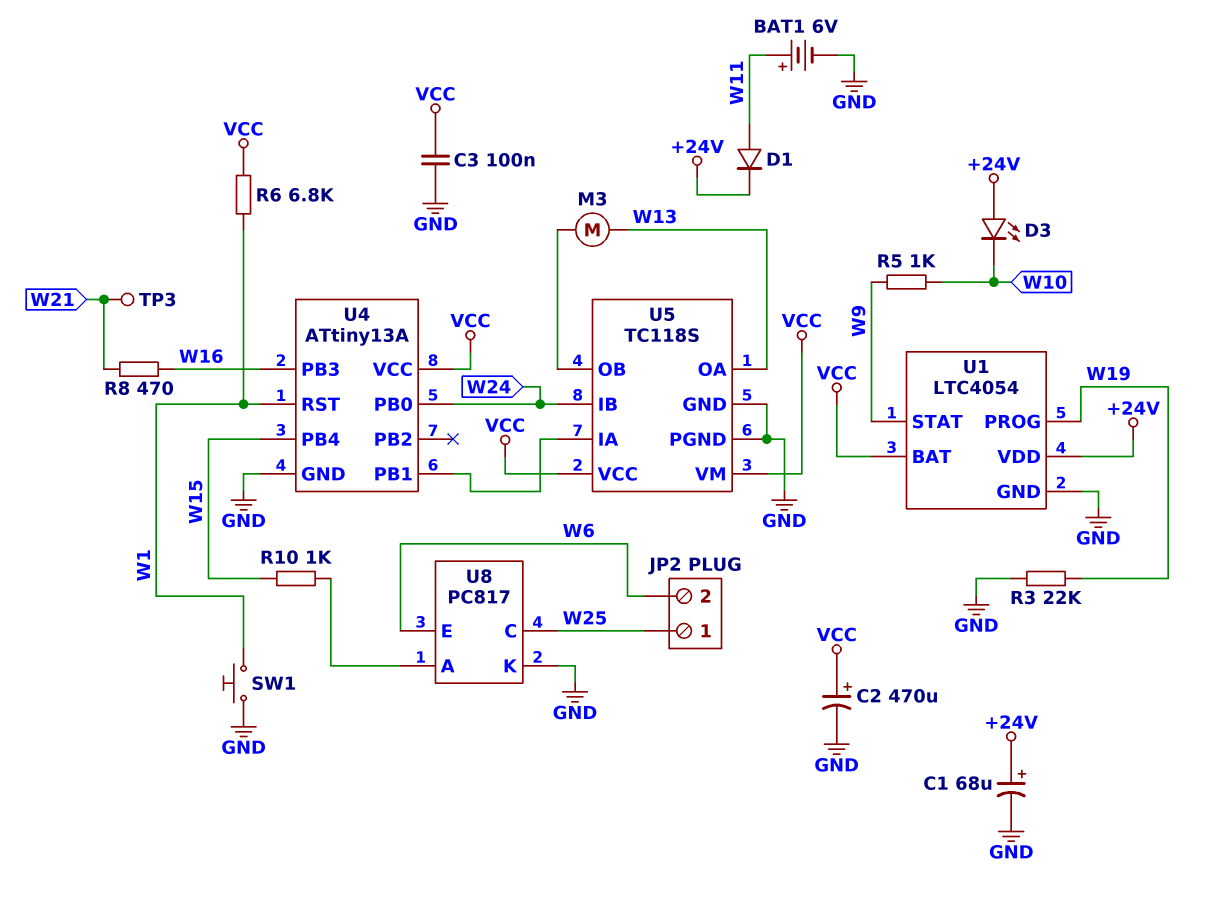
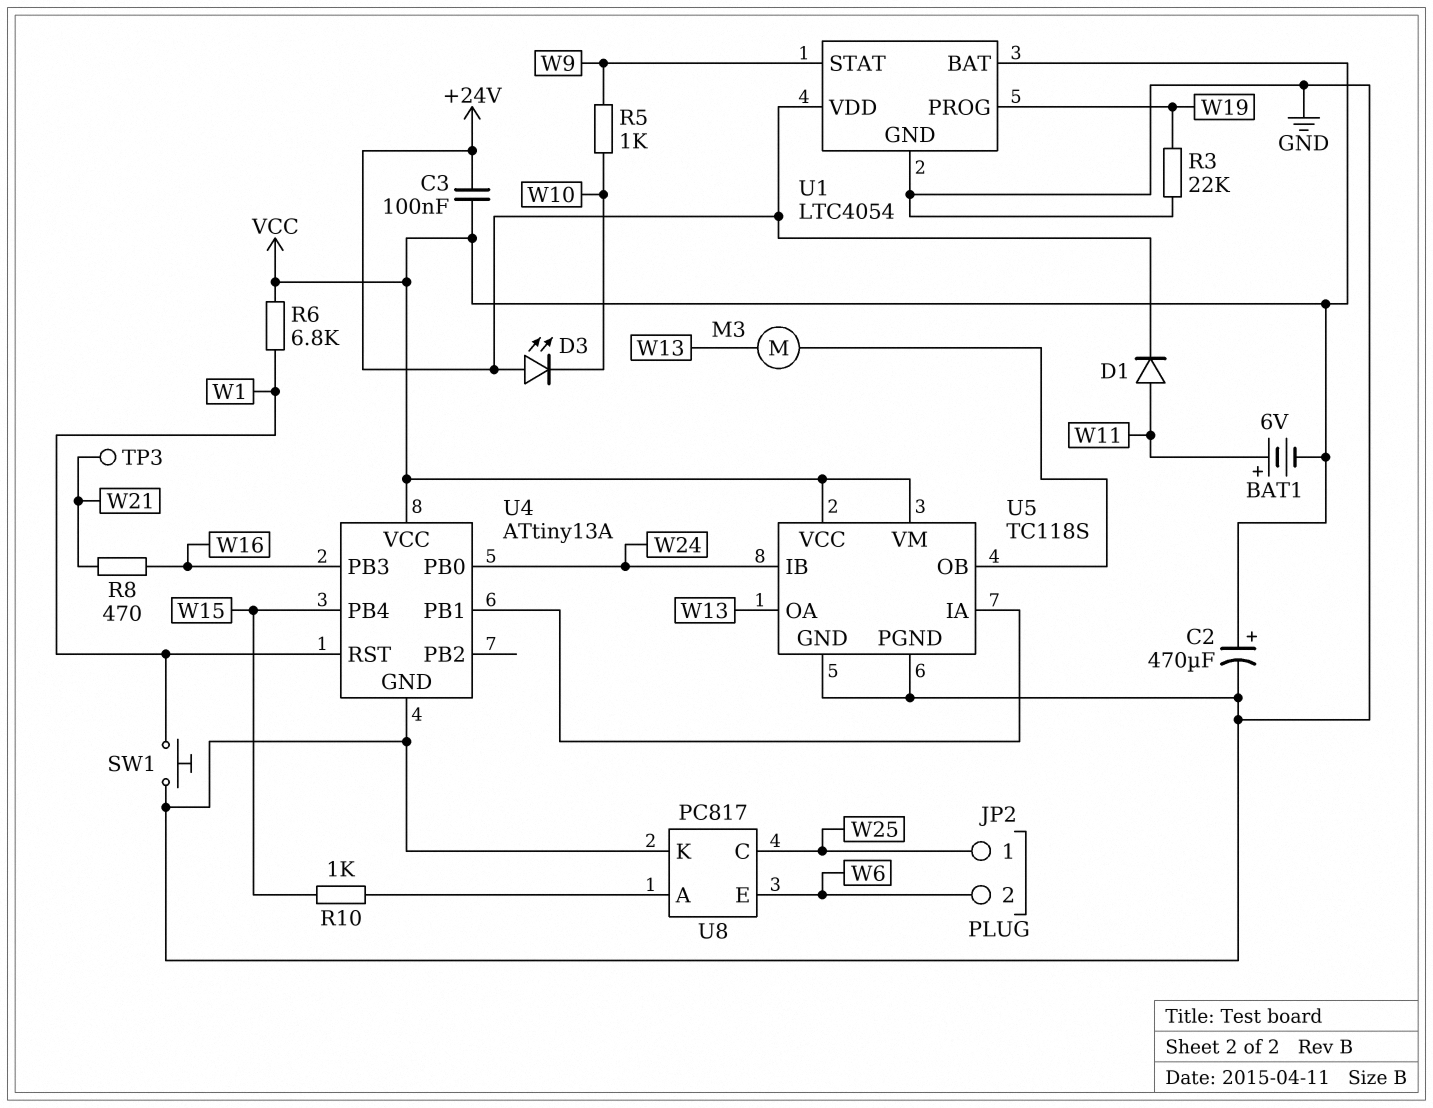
BAT1: 6V (plus W11, minus GND) -> 6V (plus W11, minus VCC)
C1: 68uF (plus +24V, minus GND) -> none
C3: 100nF (GND, VCC) -> 100nF (+24V, VCC)

